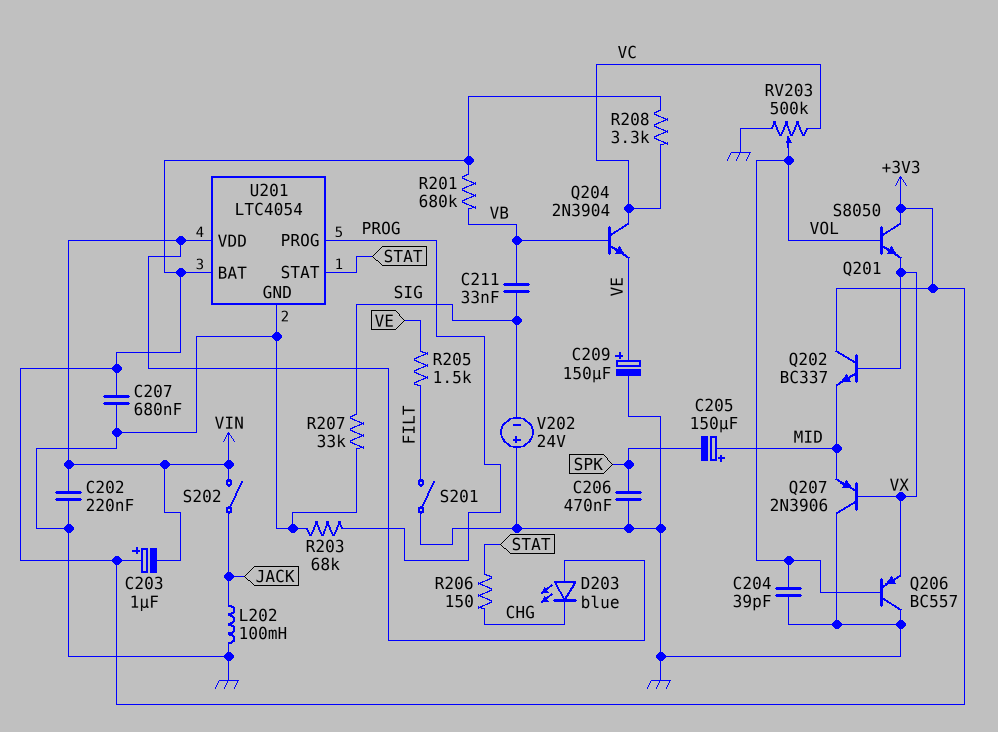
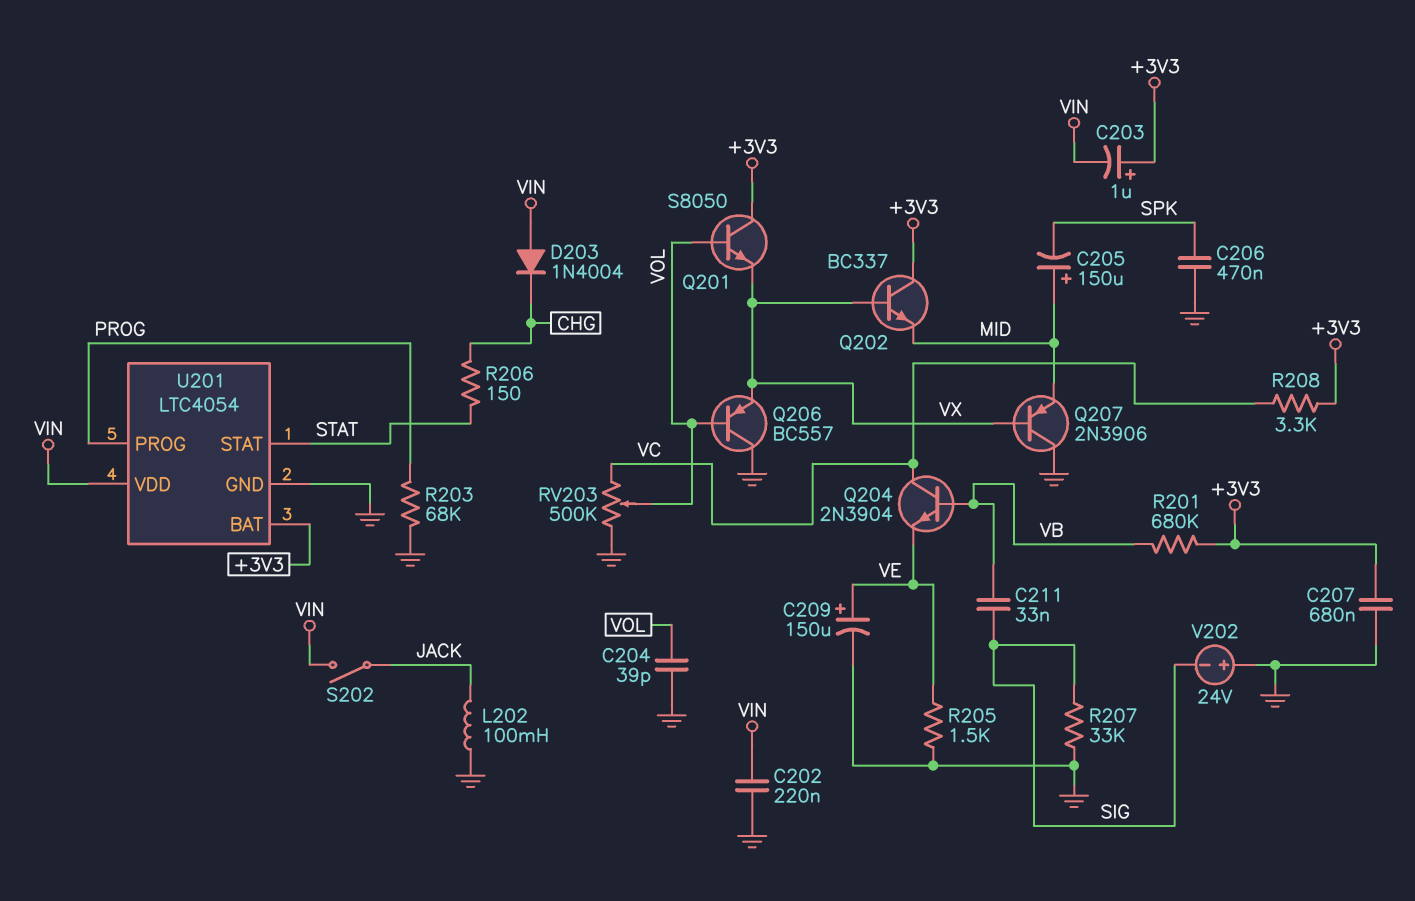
D203: LED blue (A VIN, K CHG) -> diode 1N4004 (A VIN, K CHG)
R205: 1.5k (FILT, VE) -> 1.5k (GND, VE)
S201: switch (FILT, GND) -> none

